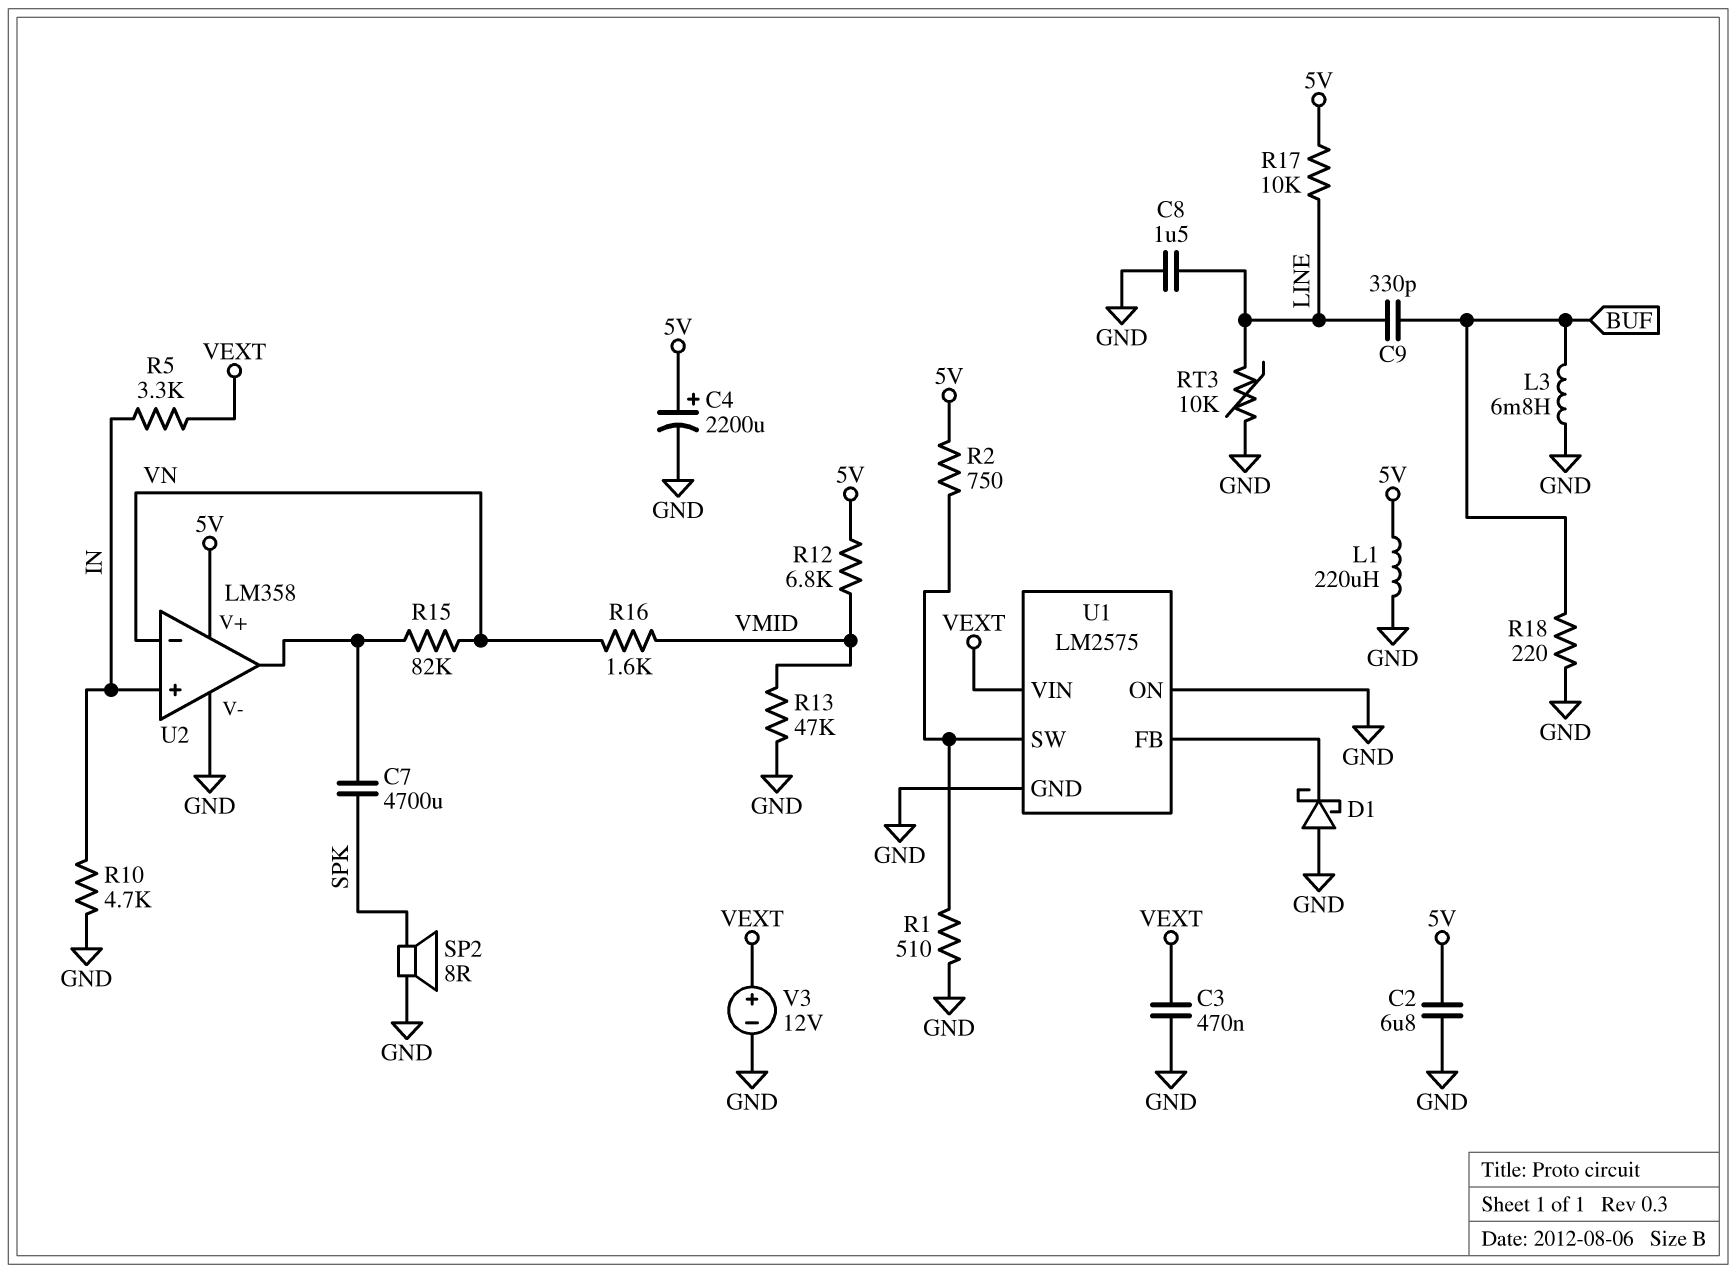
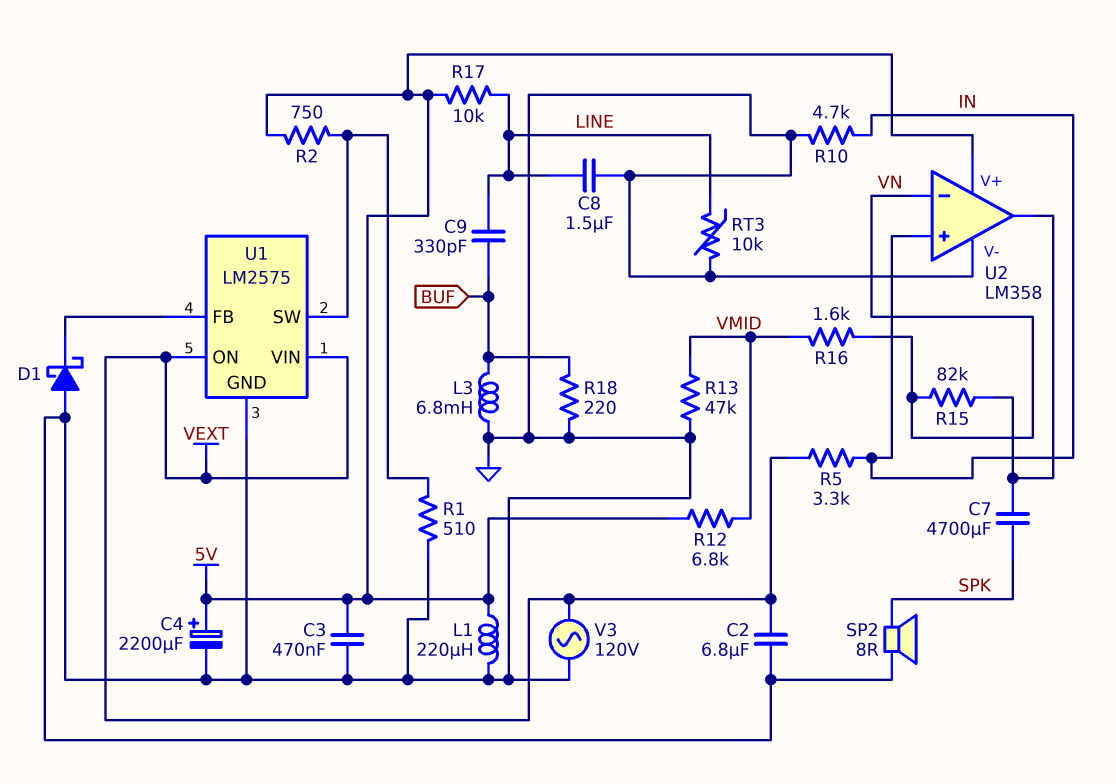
C2: 6.8uF (5V, GND) -> 6.8uF (GND, VEXT)
C3: 470nF (GND, VEXT) -> 470nF (5V, GND)
U1 pin ON: GND -> VEXT
V3: 12V (plus VEXT, minus GND) -> AC 120V (GND, VEXT)

